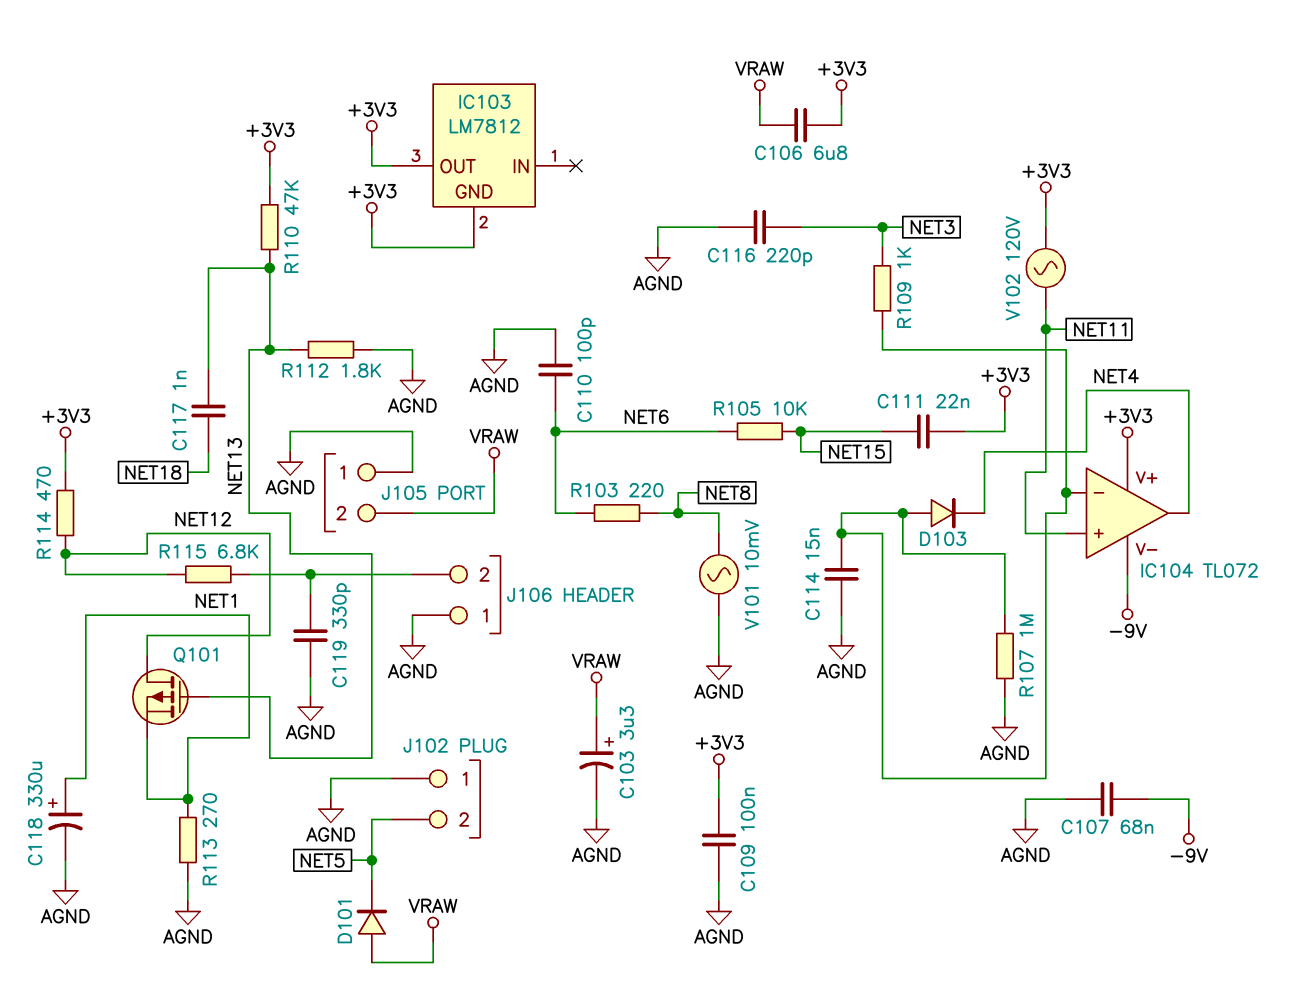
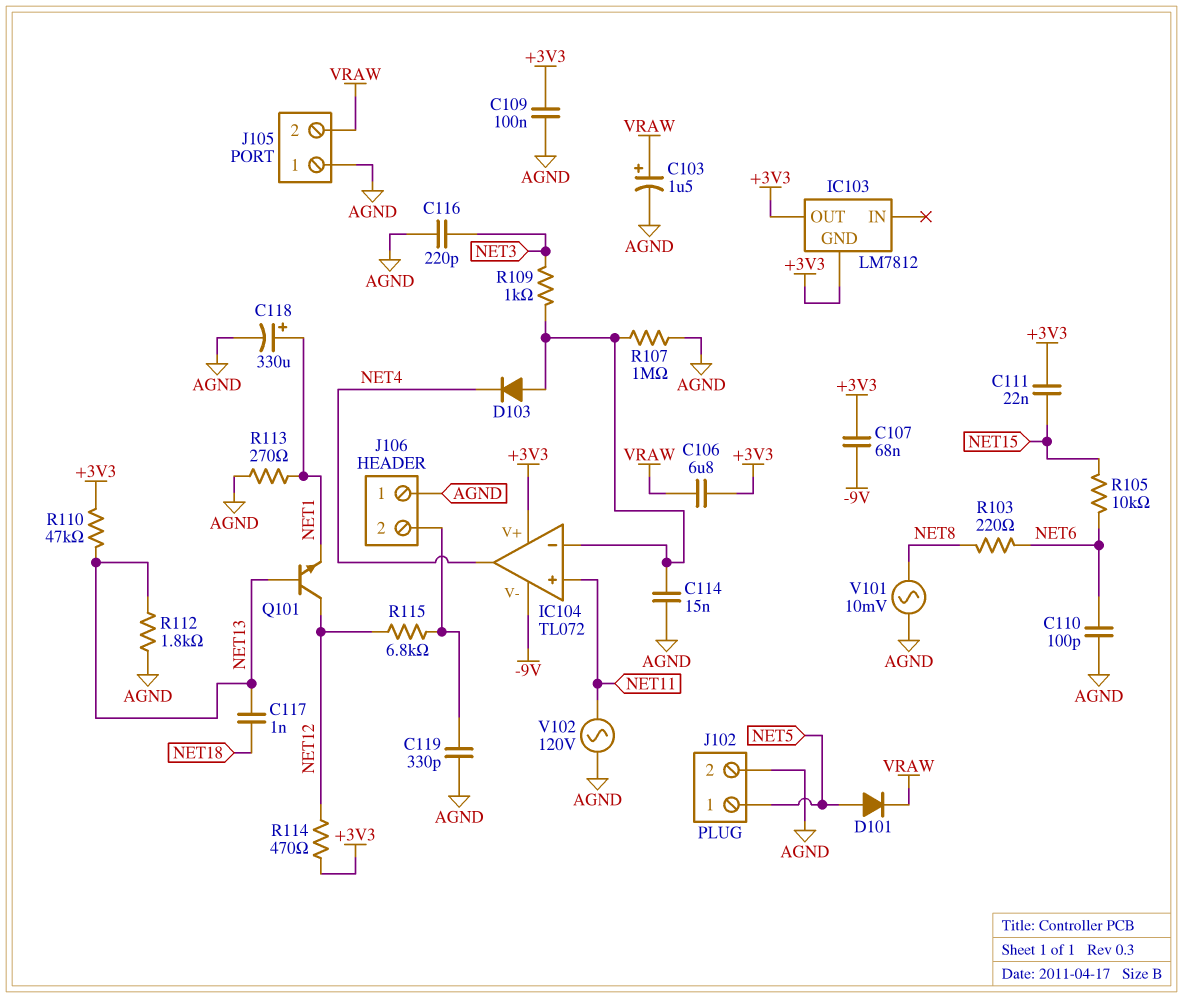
C103: 3.3uF (plus VRAW, minus AGND) -> 1.5uF (plus VRAW, minus AGND)
C107: 68nF (-9V, AGND) -> 68nF (+3V3, -9V)
D101: diode (A VRAW, K NET5) -> diode (A NET5, K VRAW)
J102 pin 1: AGND -> NET5
J102 pin 2: NET5 -> AGND
Q101: PMOS (G NET13, D NET12, S NET1) -> NPN (B NET13, C NET12, E NET1)
V102: AC 120V (+3V3, NET11) -> AC 120V (AGND, NET11)

